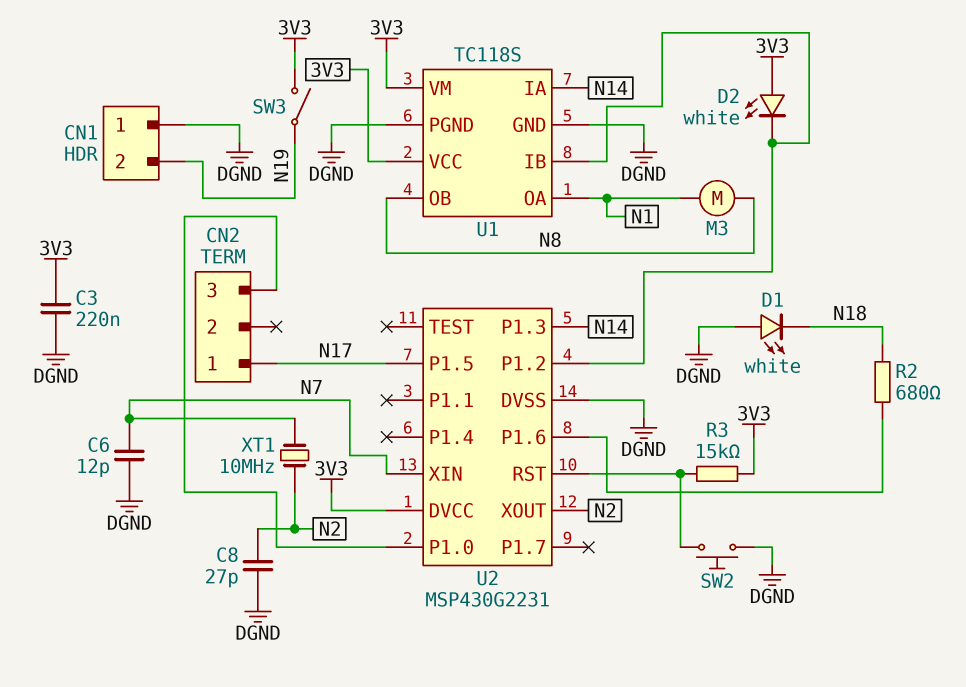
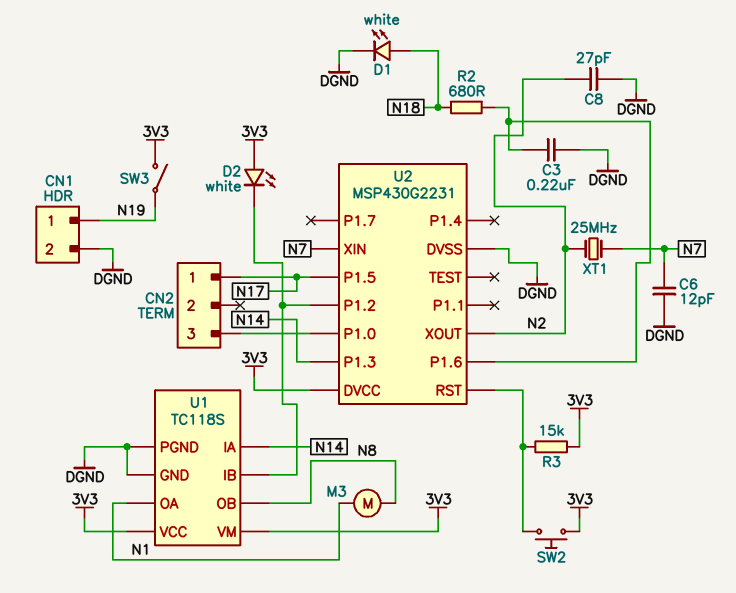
C3: 220nF (3V3, DGND) -> 220nF (DGND, U2/P1.6)
CN1 pin 1: DGND -> N19
CN1 pin 2: N19 -> DGND
D1: LED white (A DGND, K N18) -> LED white (A N18, K DGND)
SW2: button (DGND, U2/RST) -> button (3V3, U2/RST)
XT1: 10MHz (N2, N7) -> 25MHz (N2, N7)

